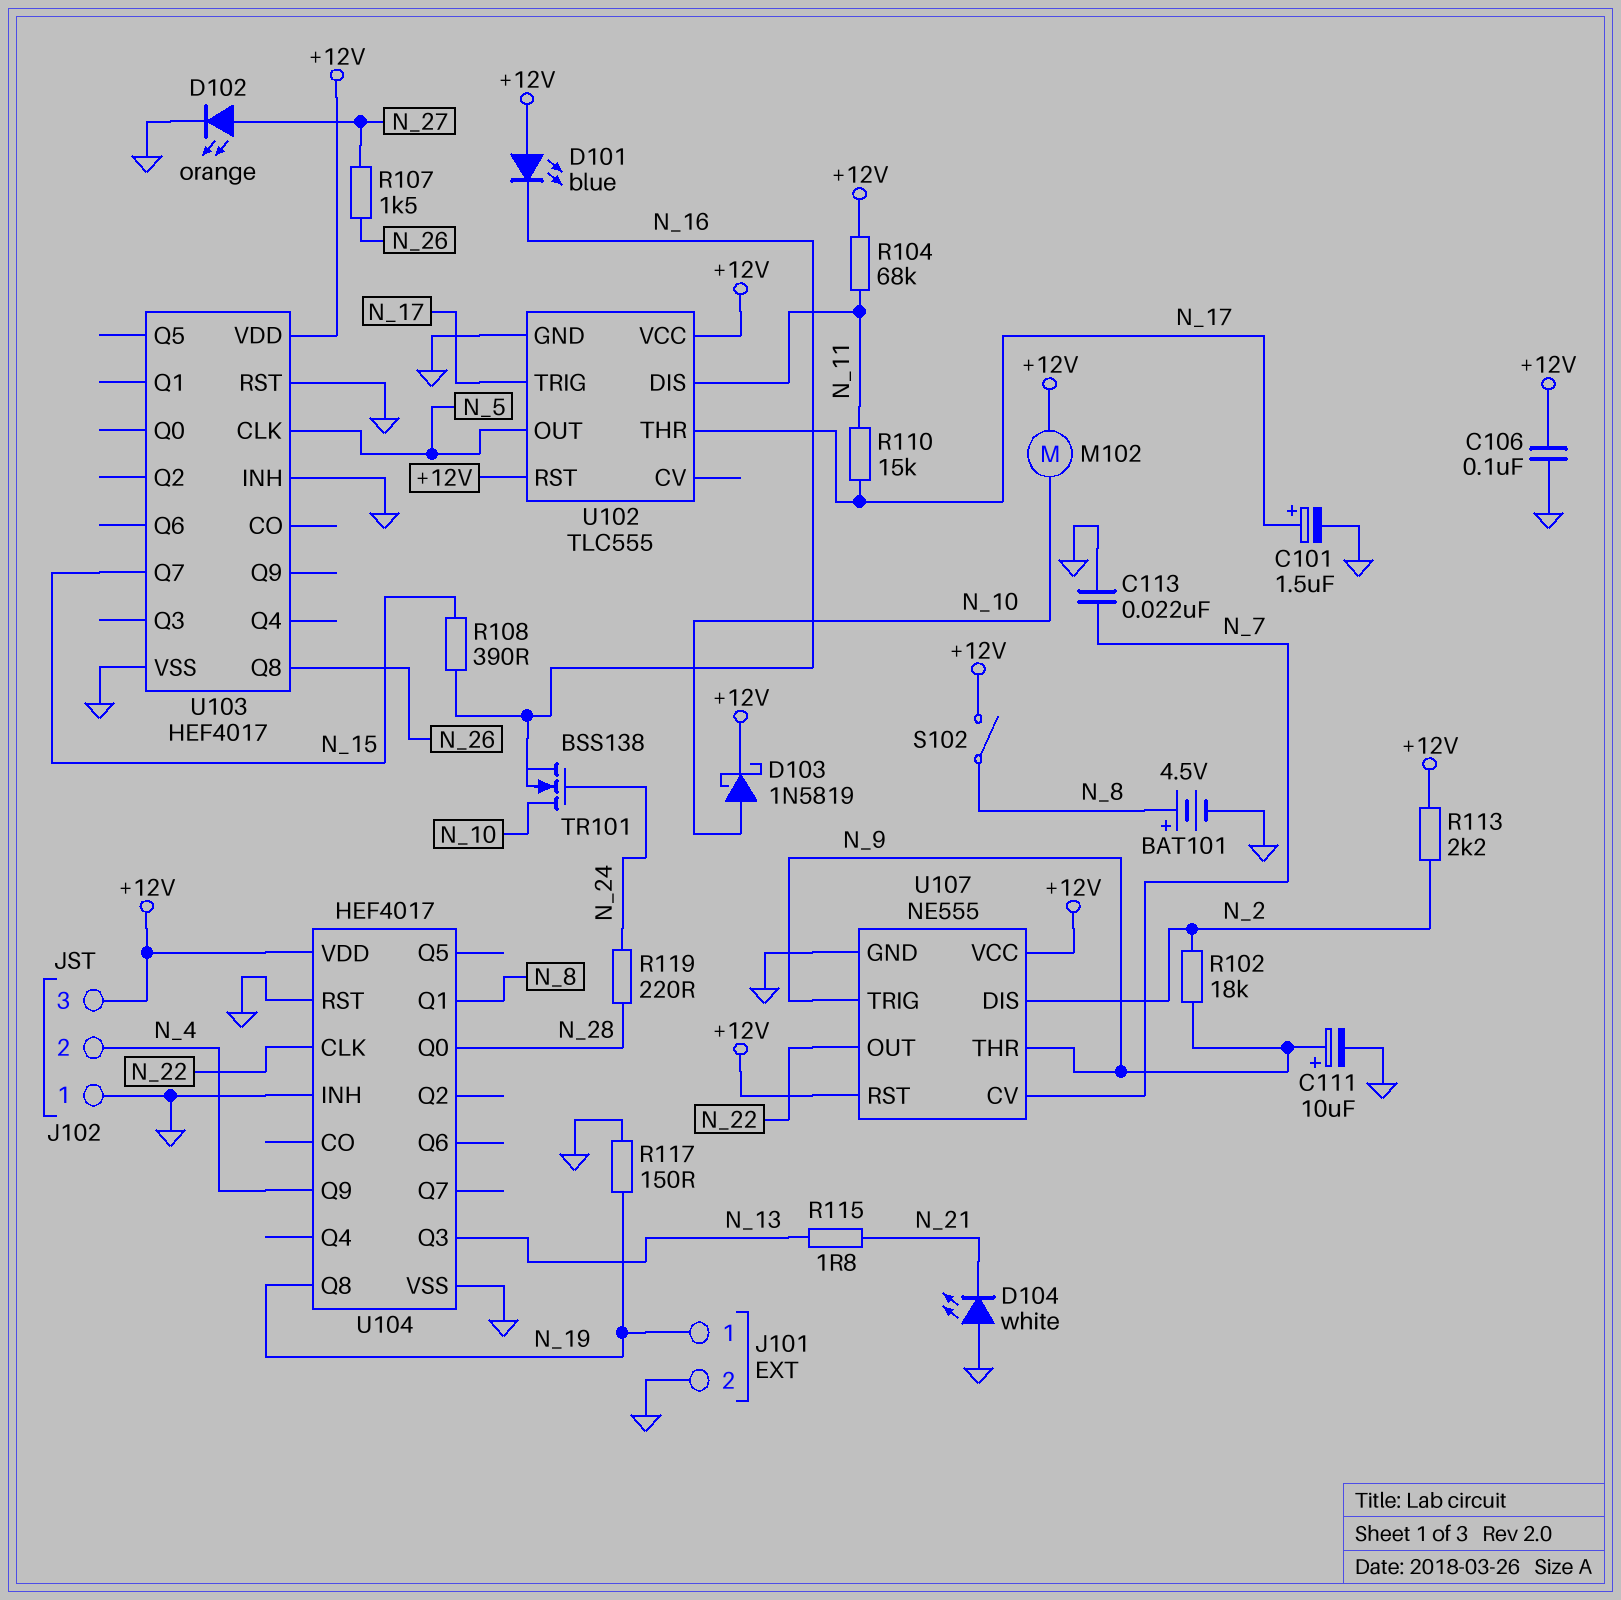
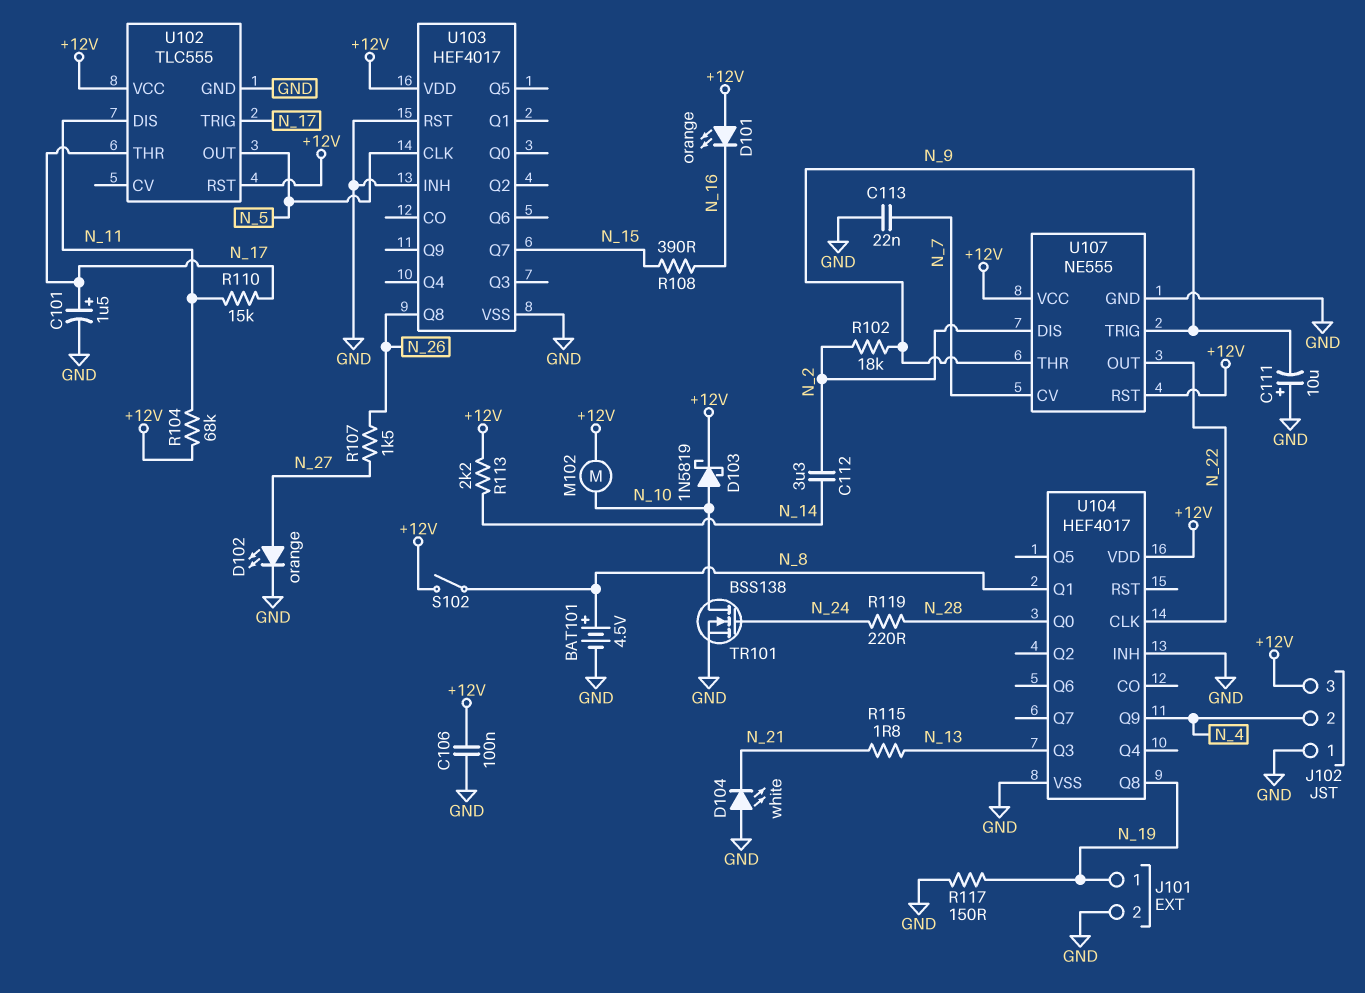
C111: 10uF (plus N_9, minus GND) -> 10uF (plus GND, minus N_9)
C112: none -> 3.3uF (N_2, N_14)
D101: LED blue (A +12V, K N_16) -> LED orange (A +12V, K N_16)
R113: 2.2k (+12V, N_2) -> 2.2k (+12V, N_14)
TR101: NMOS BSS138 (G N_24, D N_10, S N_16) -> NMOS BSS138 (G N_24, D N_10, S GND)
U104 pin RST: GND -> none

